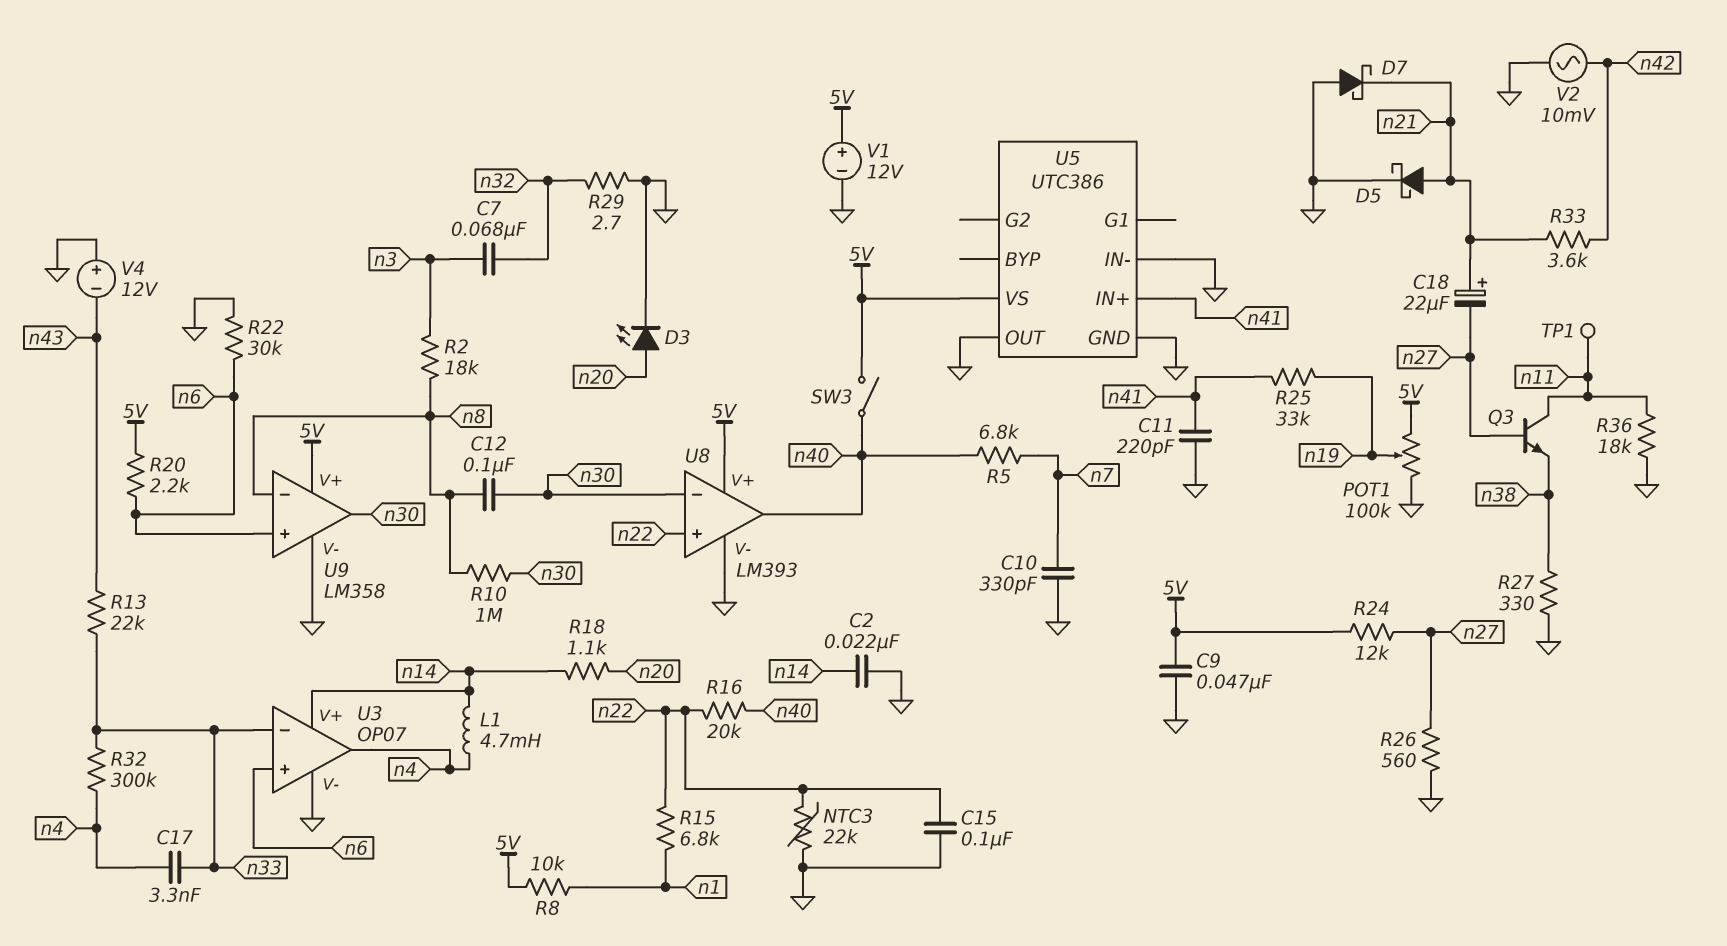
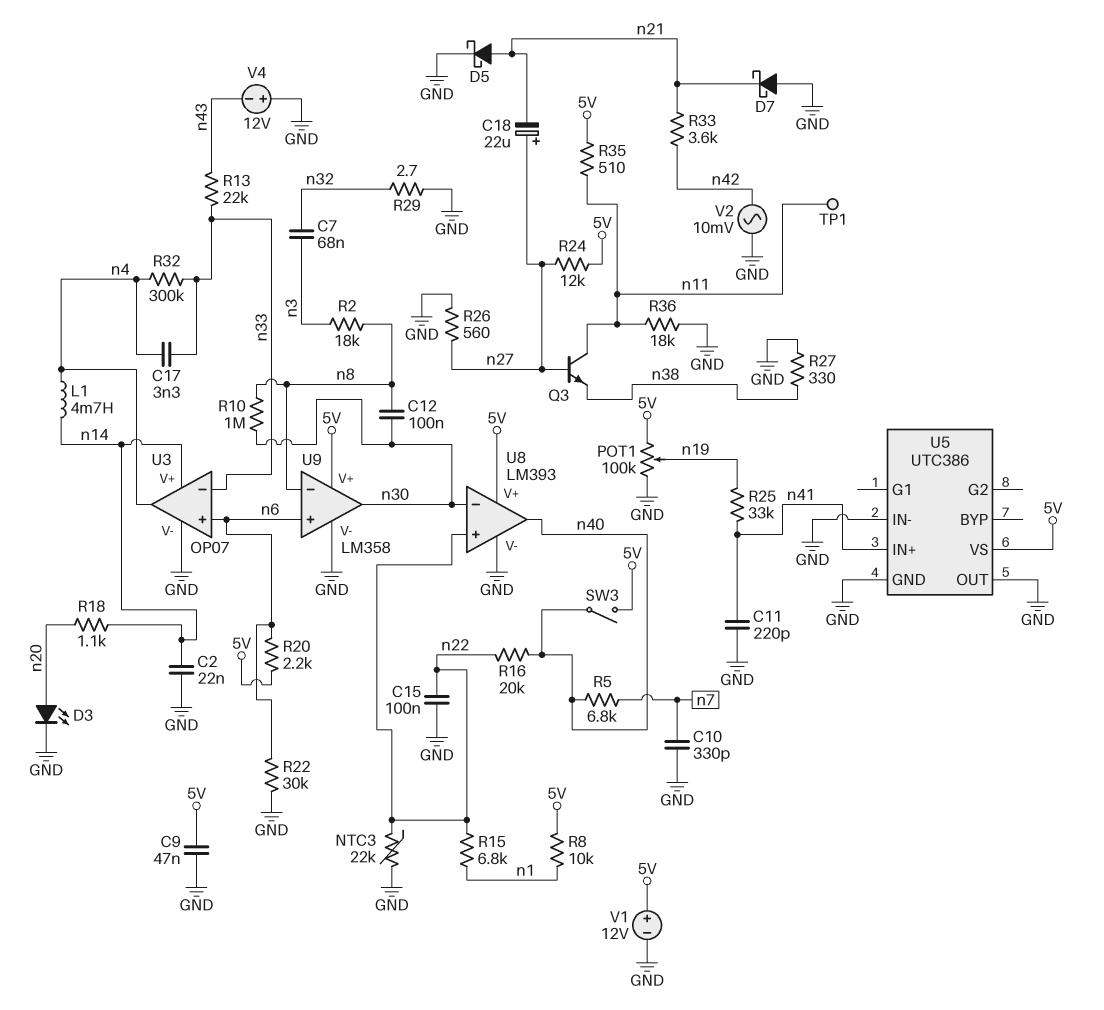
C18: 22uF (plus n21, minus n27) -> 22uF (plus n27, minus n21)
R35: none -> 510 (5V, n11)

